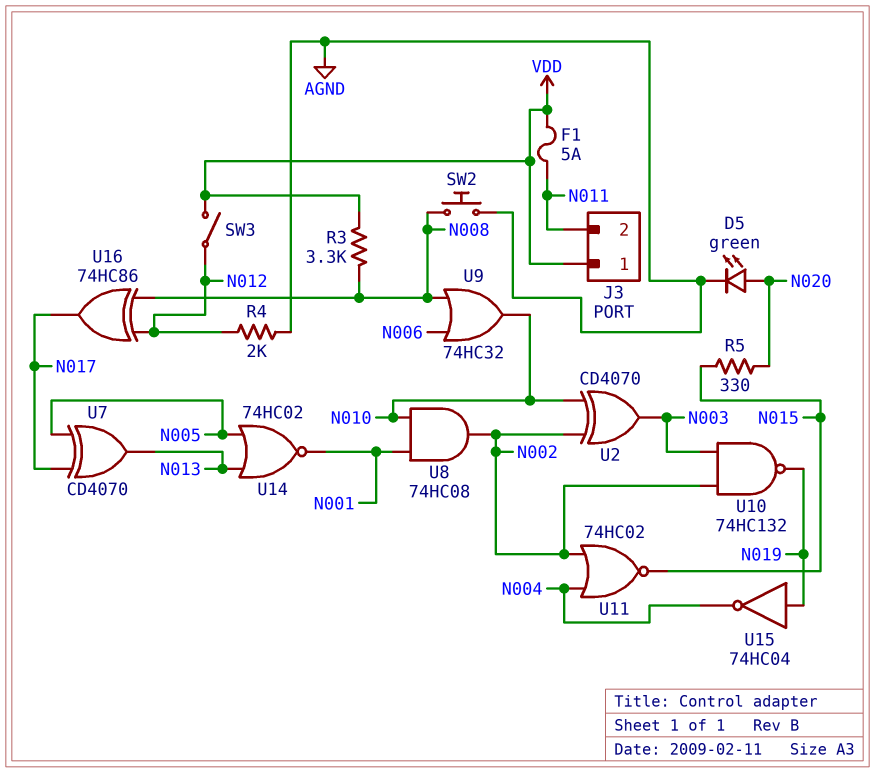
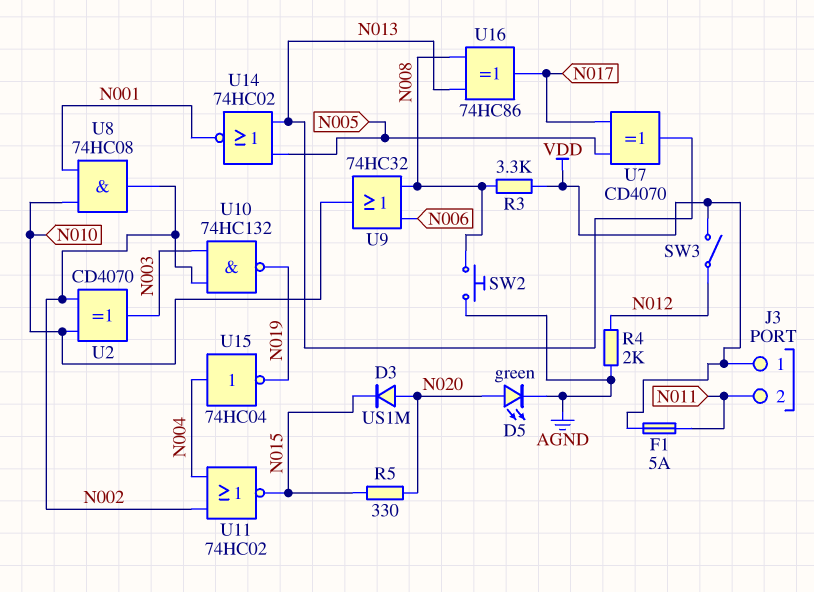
D3: none -> diode US1M (A N020, K N015)
U15: NOT 74HC04 (in N019, out N004) -> NOT 74HC04 (in N004, out N019)
U16: XOR 74HC86 (in N008, in N012, out N017) -> XOR 74HC86 (in N008, in N013, out N017)

